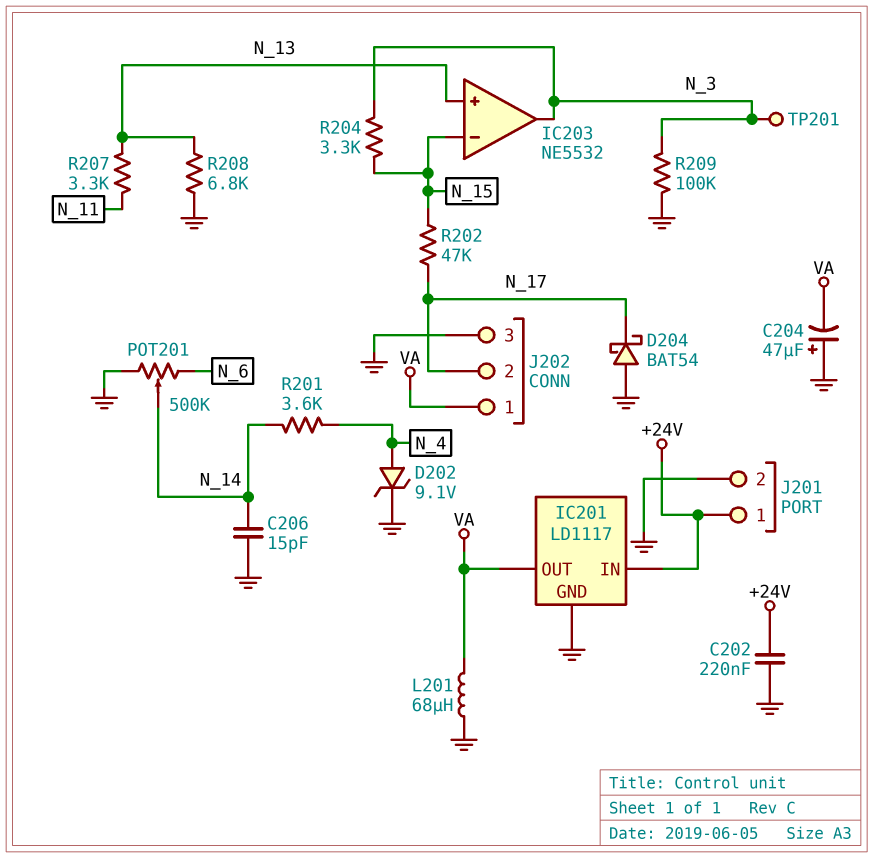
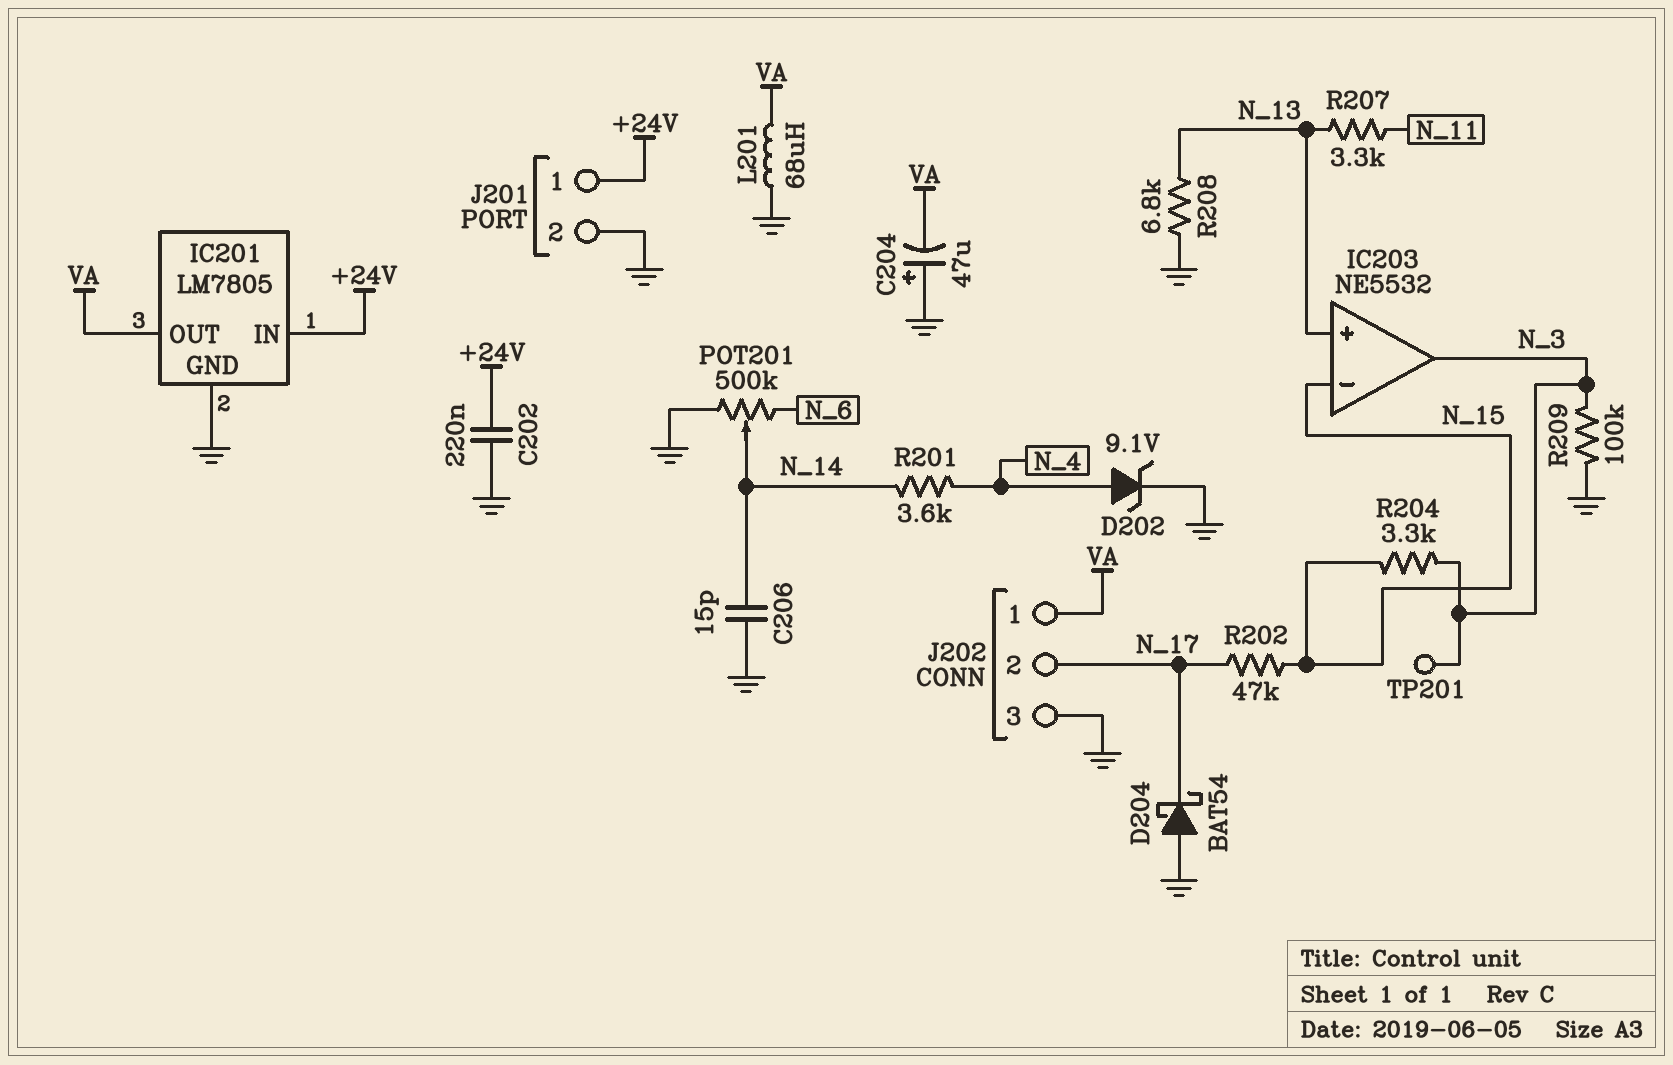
IC201: LD1117 -> LM7805

